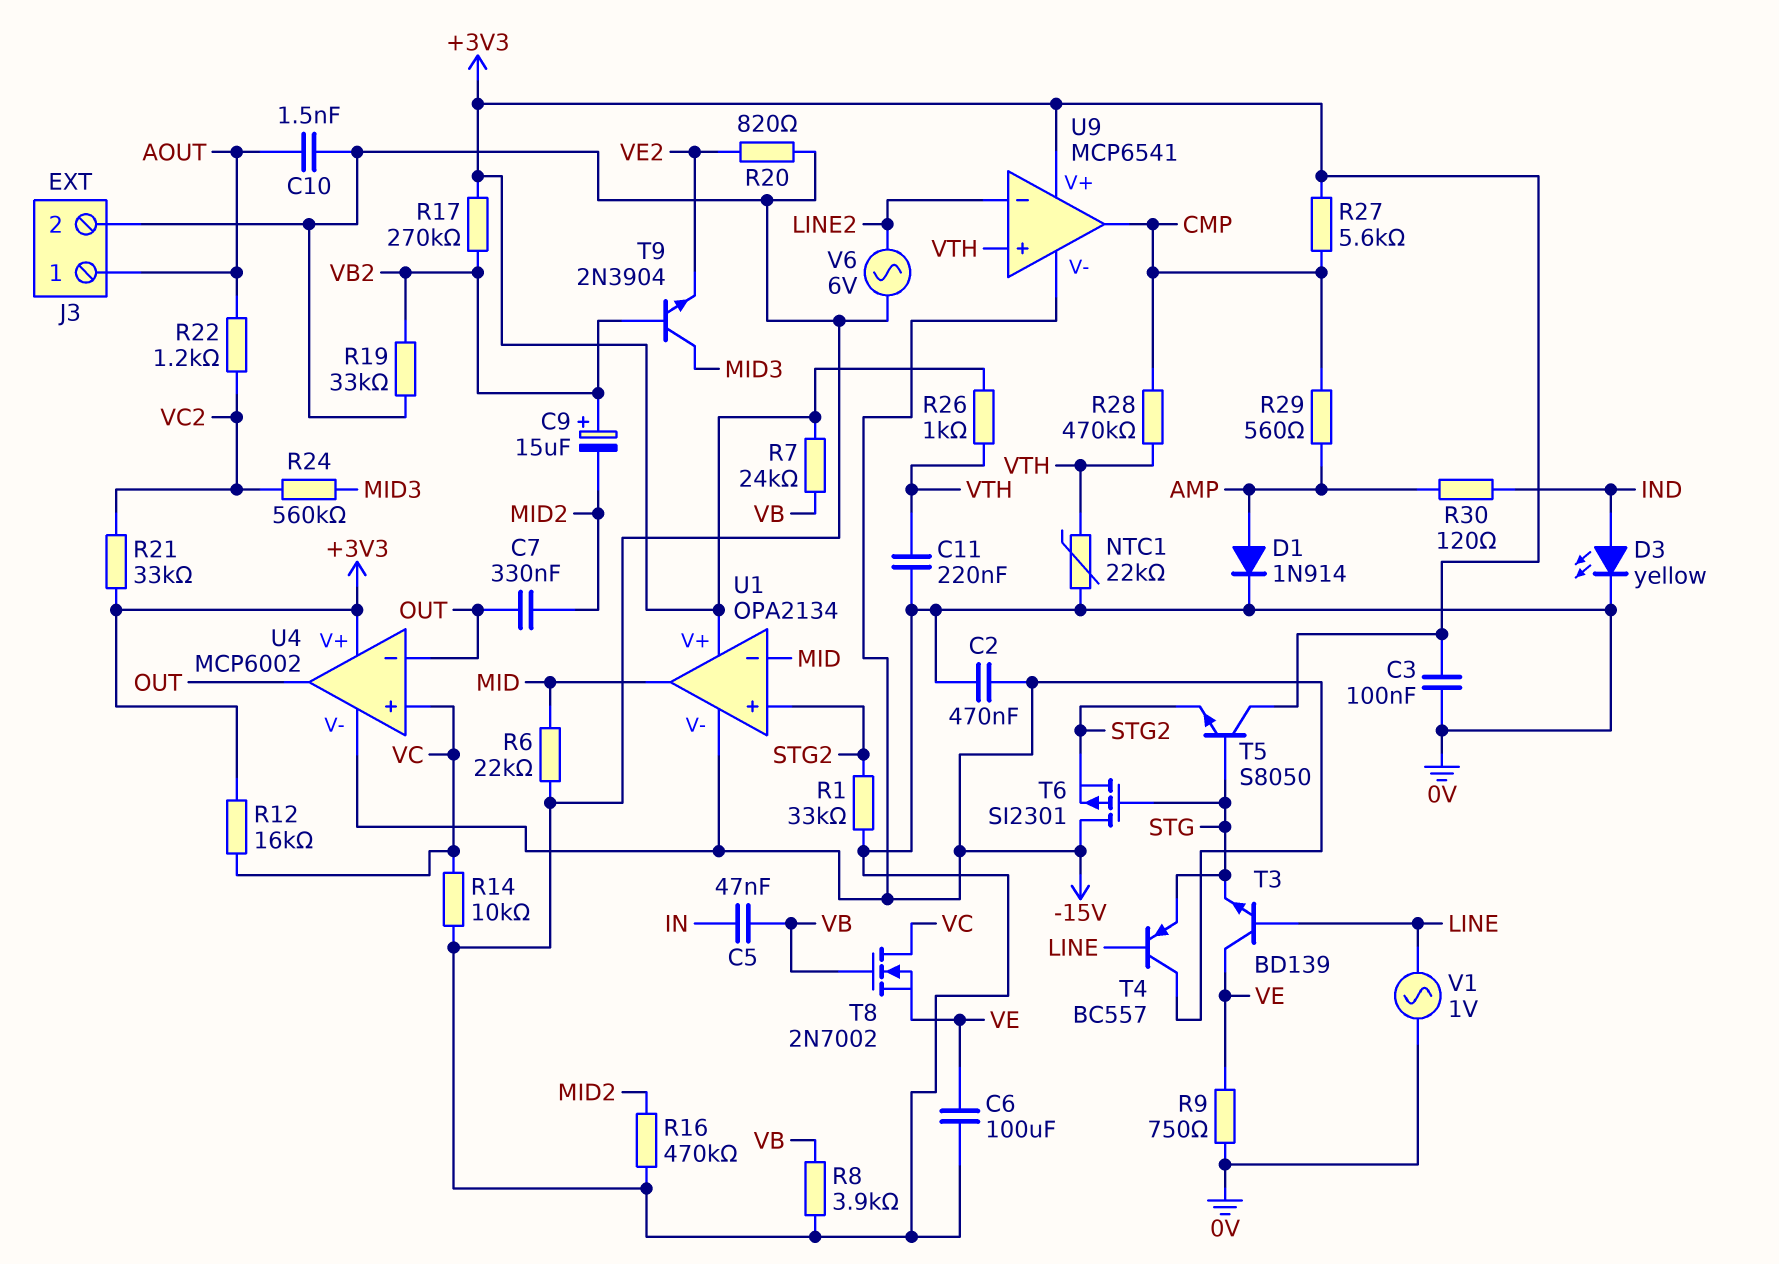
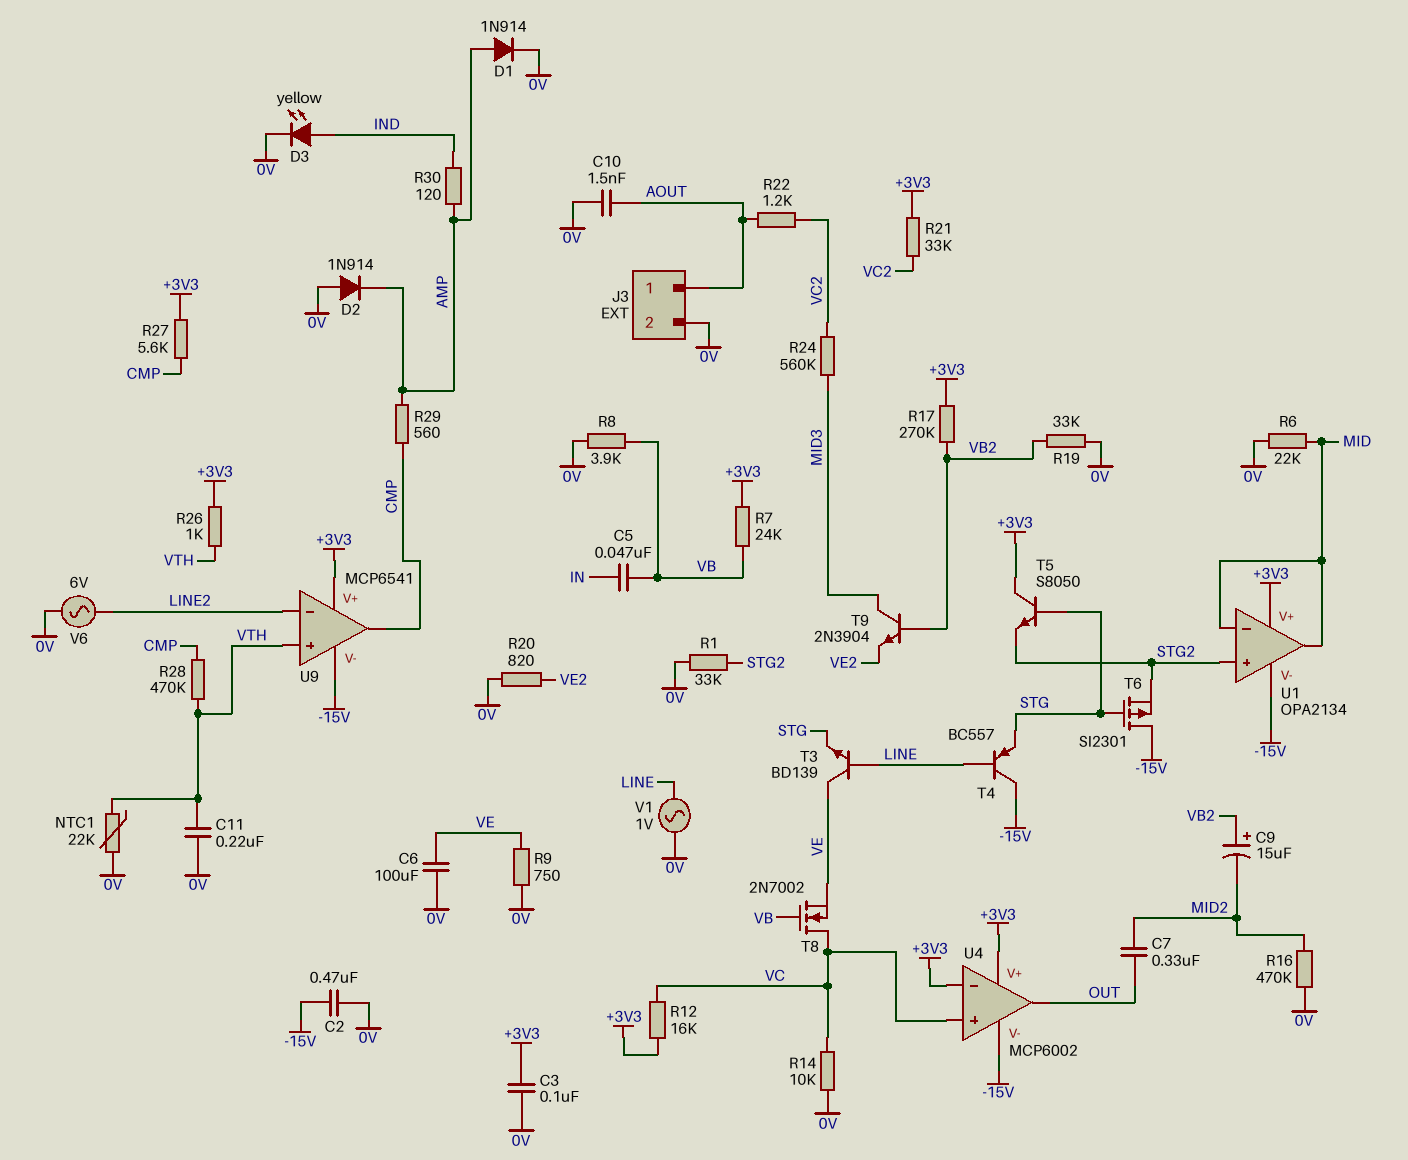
D2: none -> diode 1N914 (A 0V, K AMP)
U4 pin in-: OUT -> +3V3

